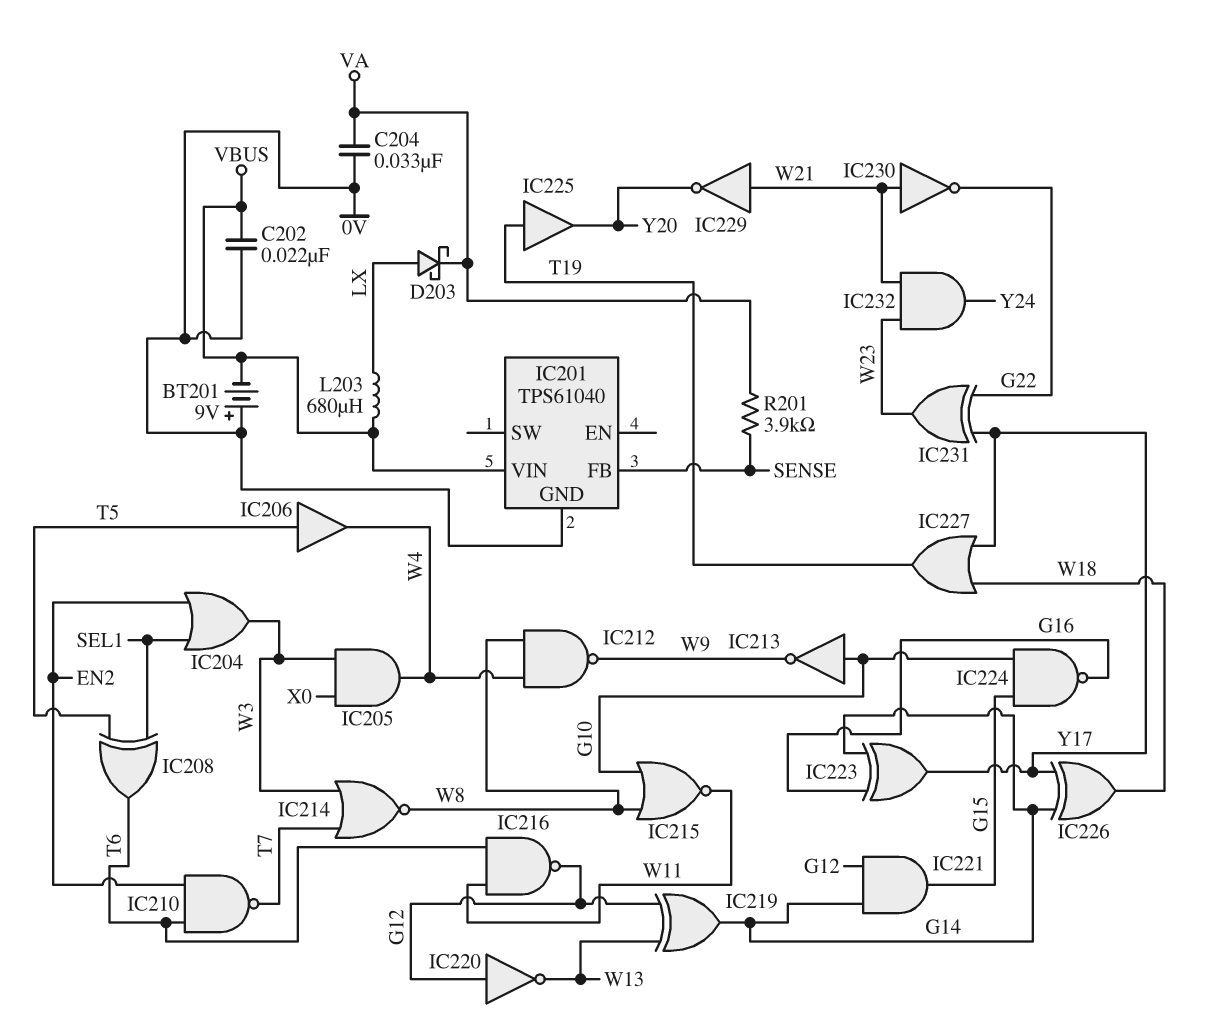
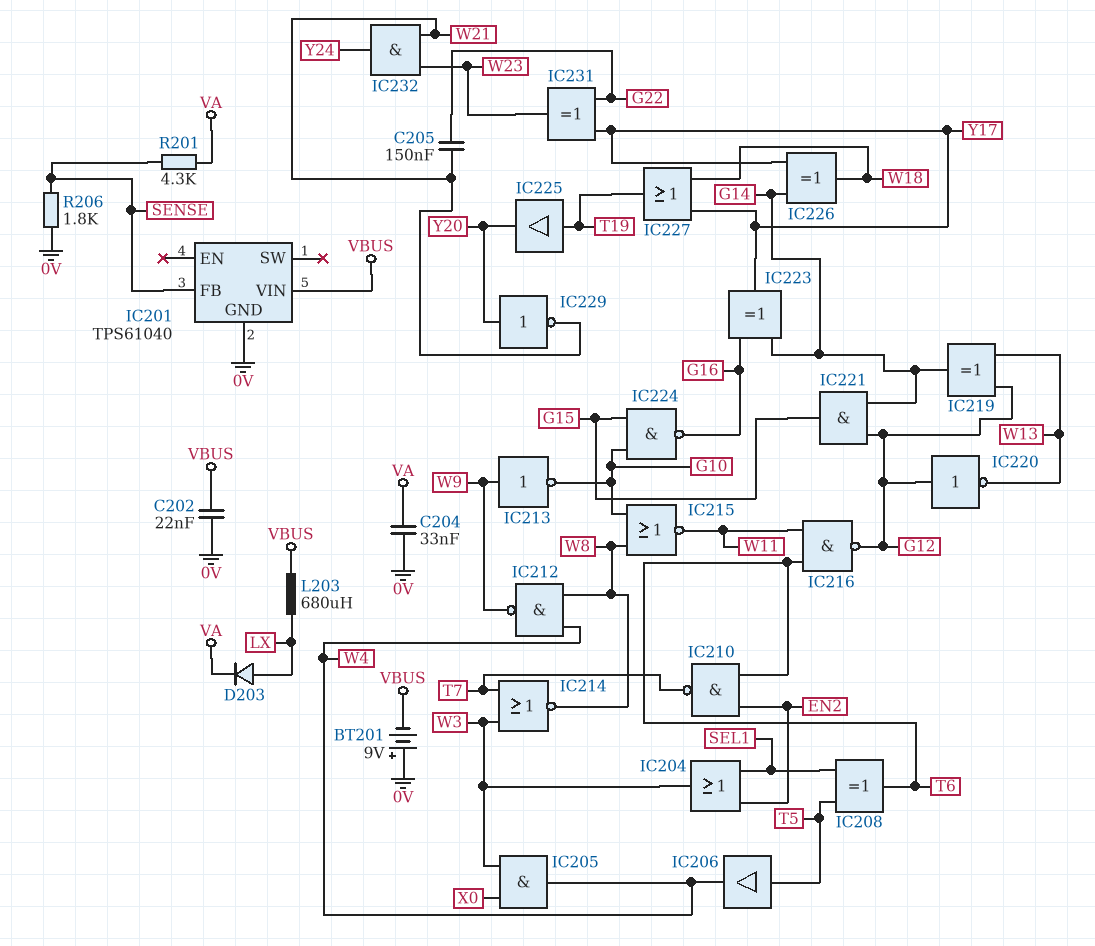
C205: none -> 150nF (G22, W21)
D203: schottky (A LX, K VA) -> diode (A LX, K VA)
IC213: NOT (in G10, out W9) -> NOT (in W9, out G10)
IC229: NOT (in W21, out Y20) -> NOT (in Y20, out W21)
IC230: NOT (in W21, out G22) -> none
R201: 3.9k (SENSE, VA) -> 4.3k (SENSE, VA)
R206: none -> 1.8k (0V, SENSE)

